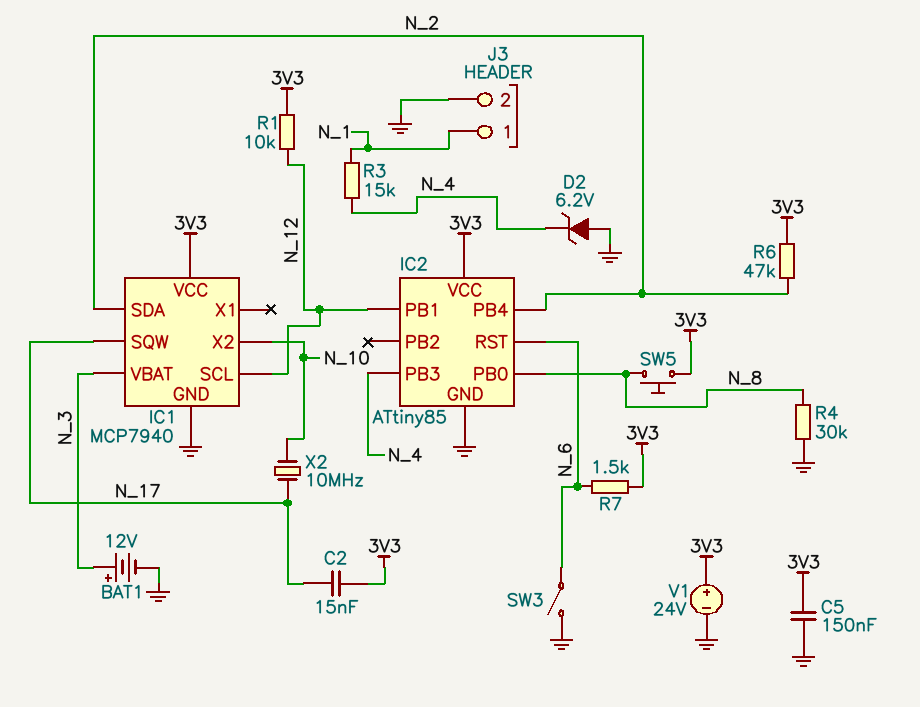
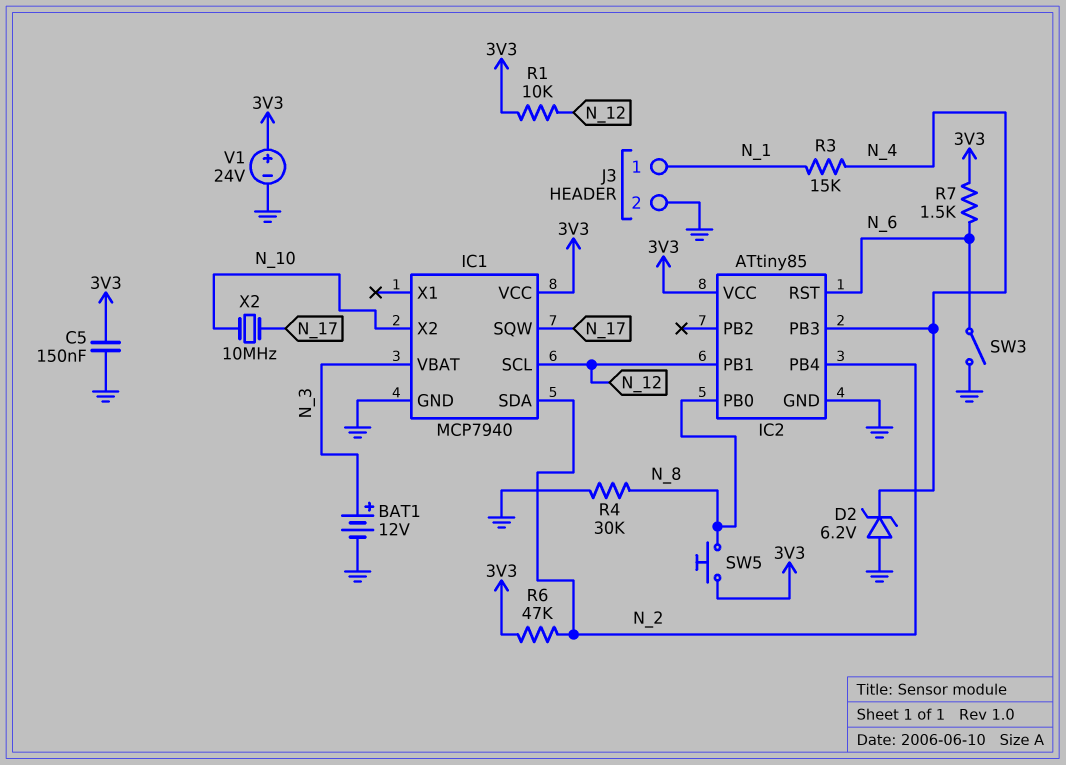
C2: 15nF (3V3, N_17) -> none

